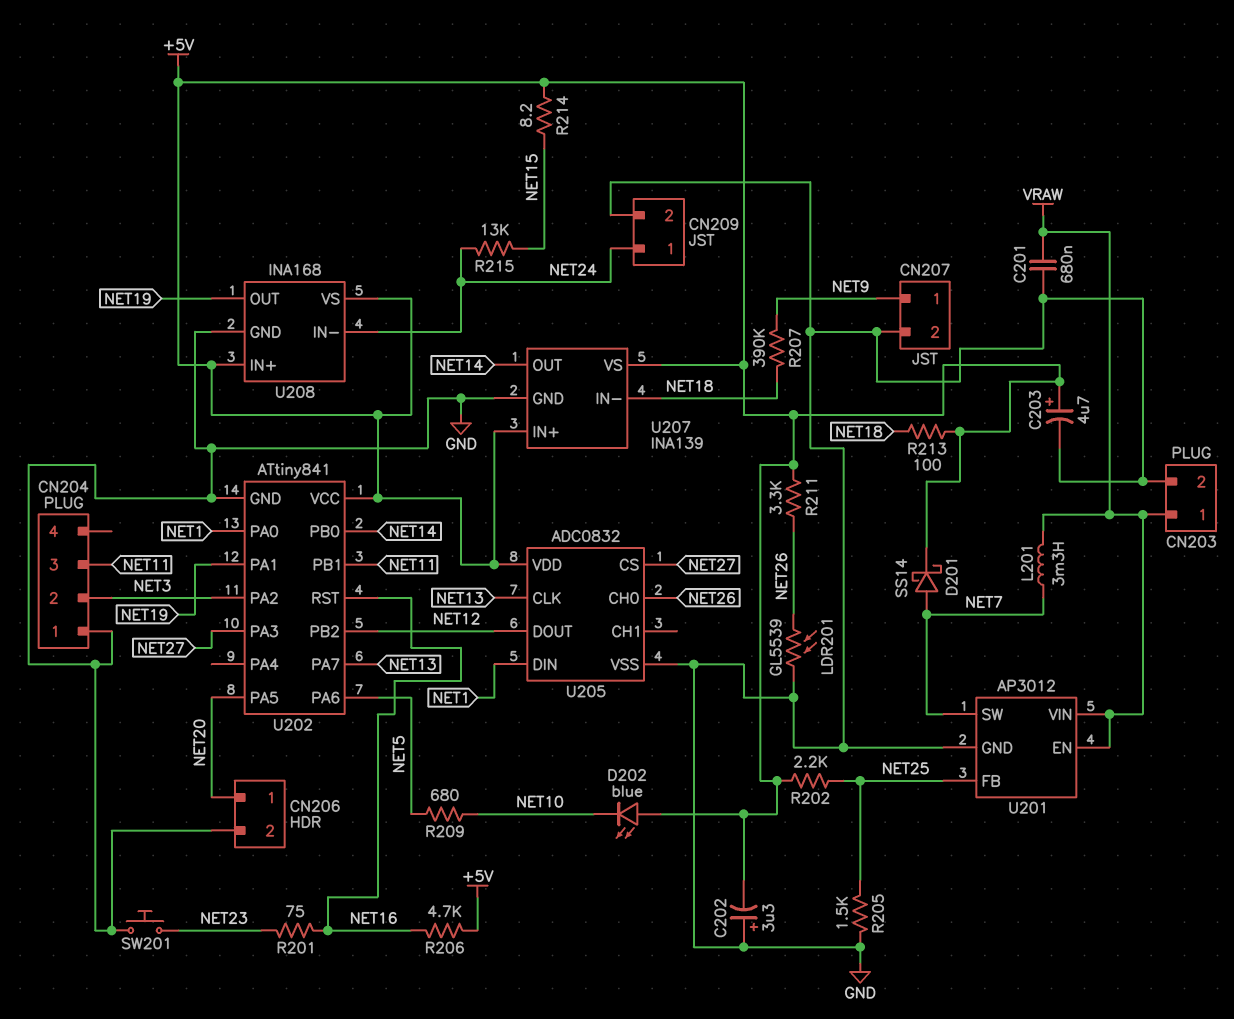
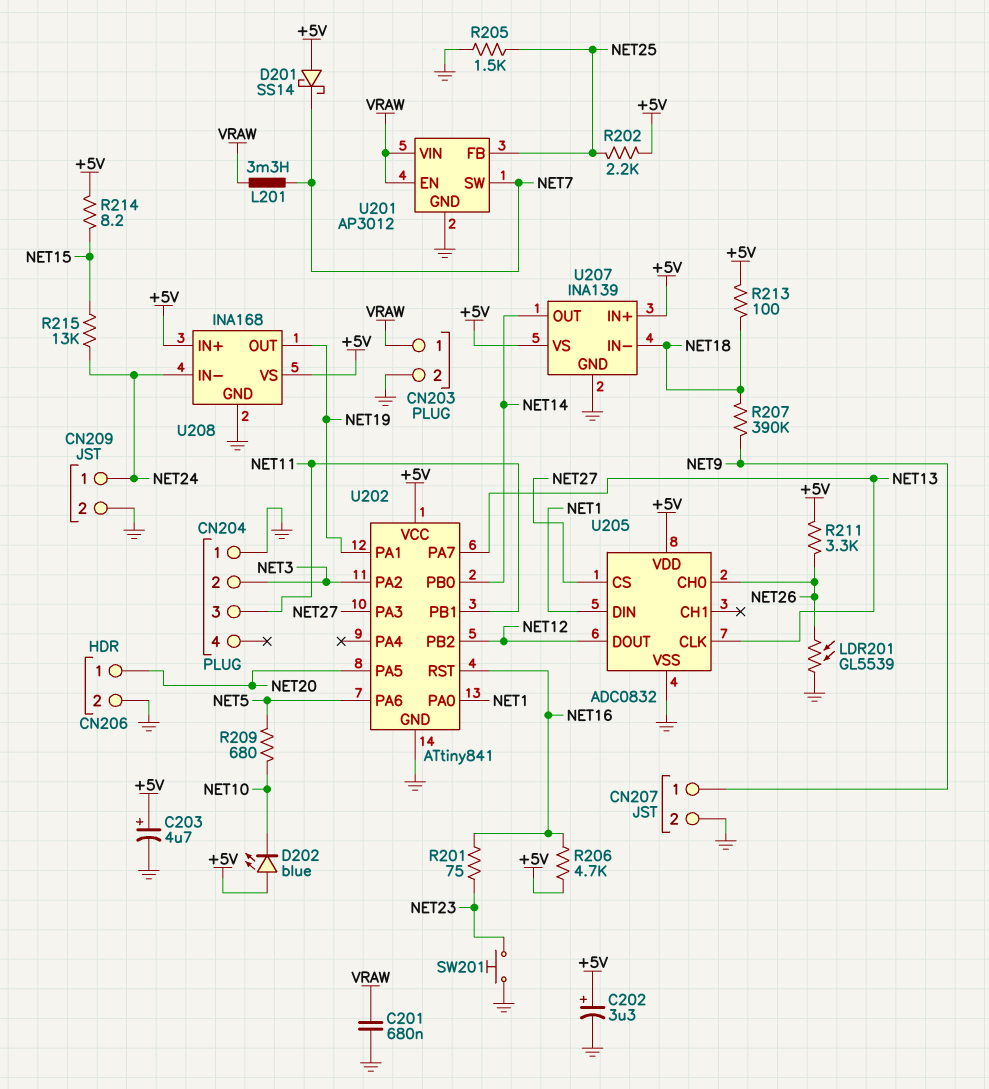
C202: 3.3uF (plus GND, minus +5V) -> 3.3uF (plus +5V, minus GND)
D201: schottky SS14 (A NET7, K +5V) -> schottky SS14 (A +5V, K NET7)

